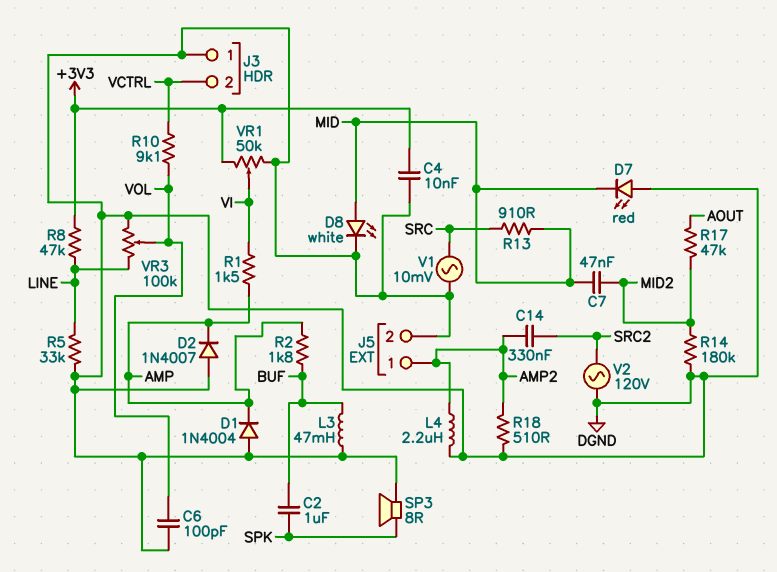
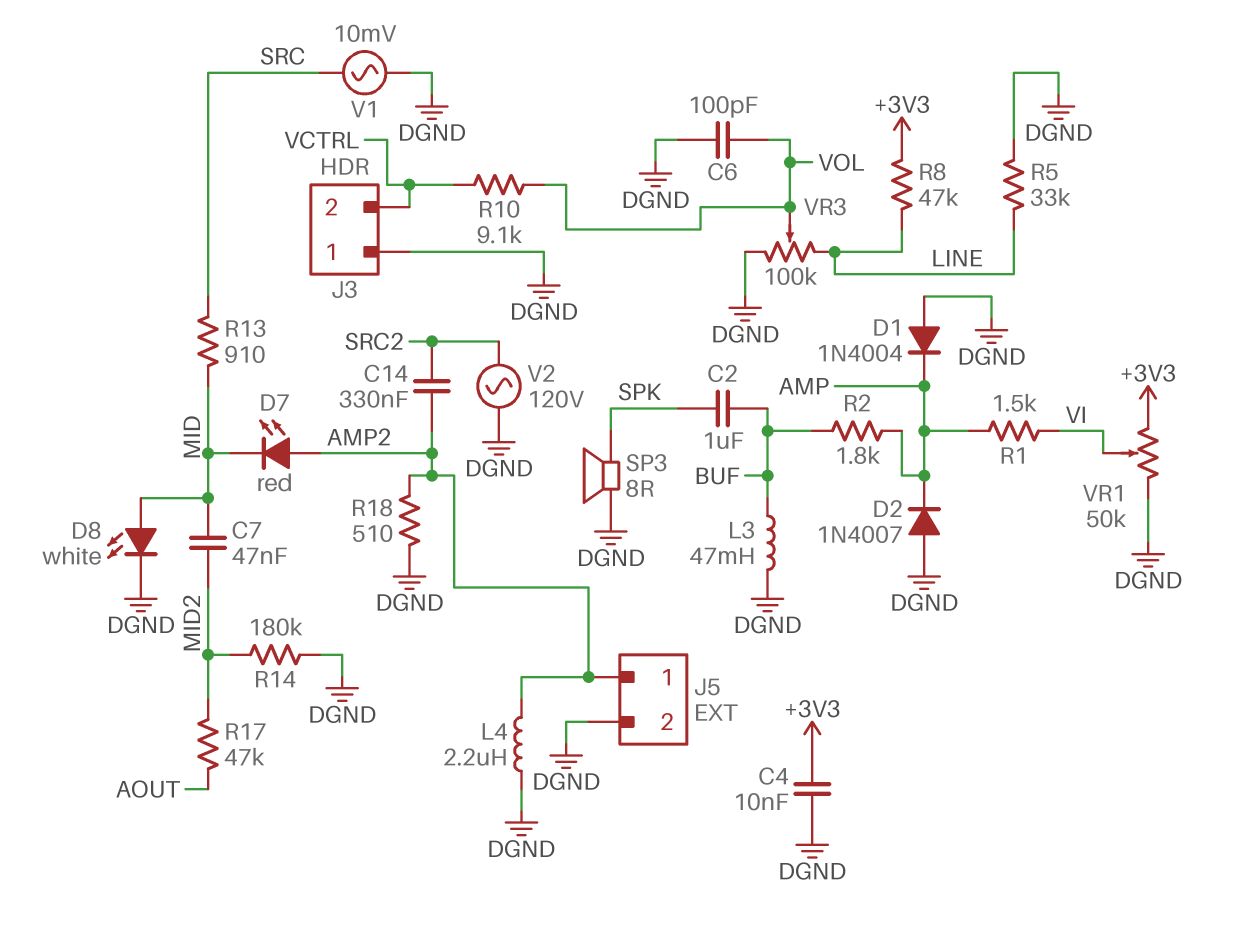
D7: LED red (A DGND, K MID) -> LED red (A AMP2, K MID)

